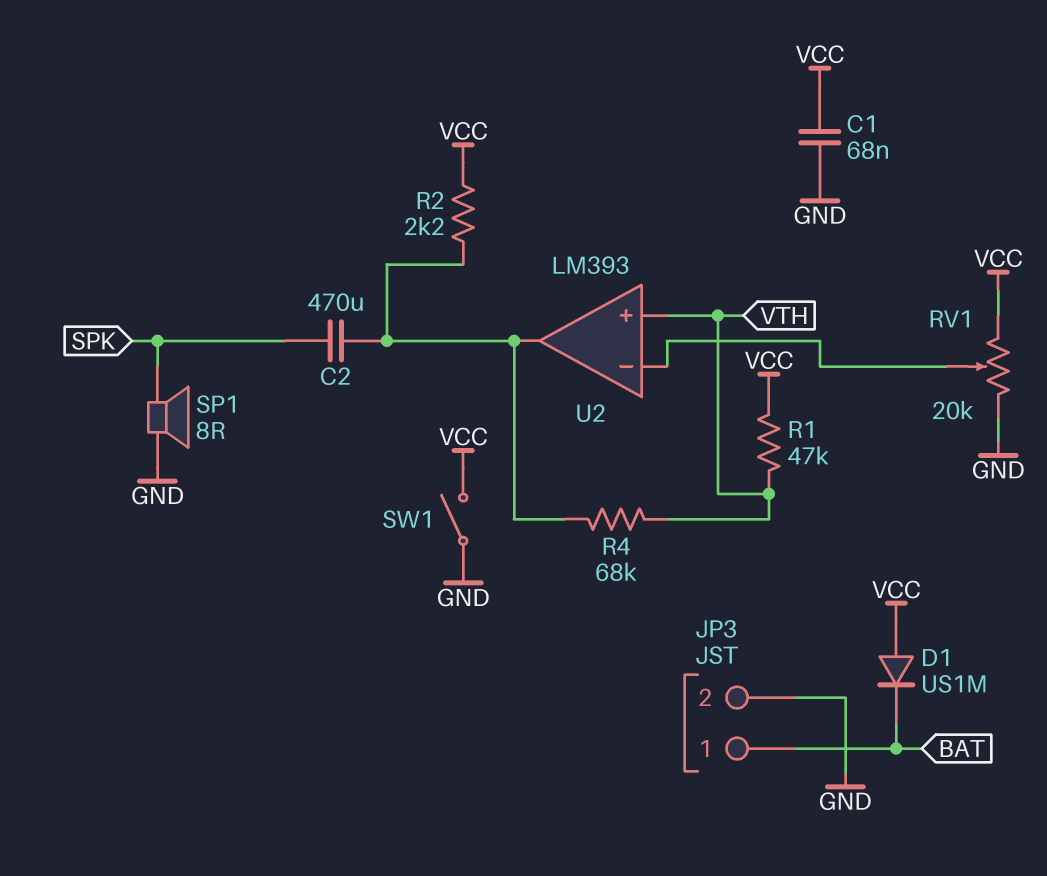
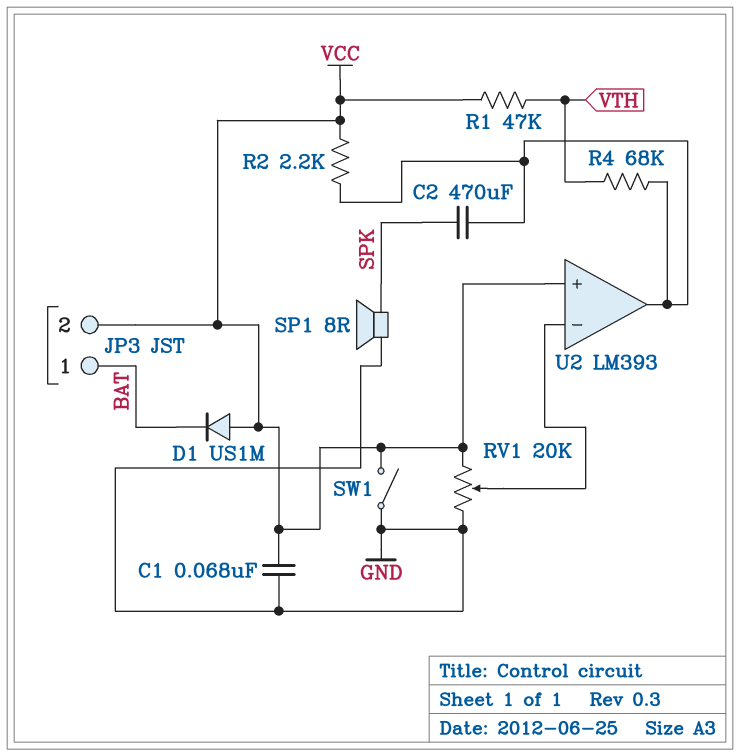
JP3 pin 2: GND -> VCC
U2 pin in+: VTH -> VCC

